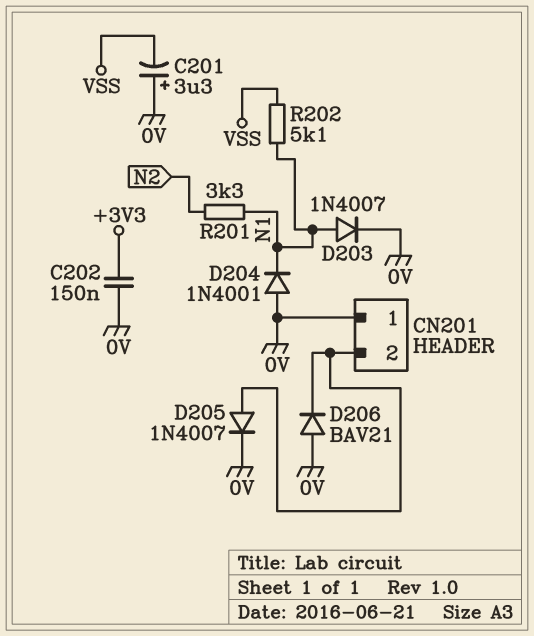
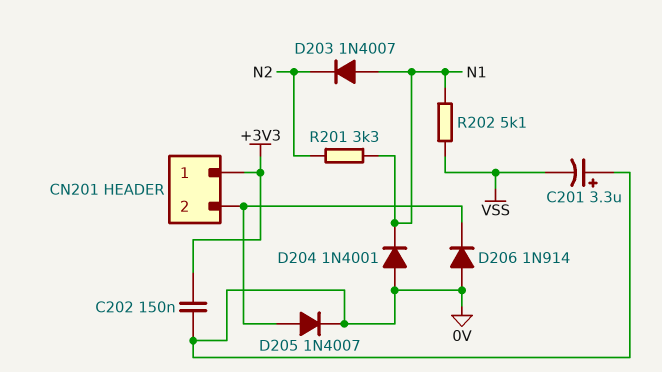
CN201 pin 1: 0V -> +3V3
D203: diode 1N4007 (A N1, K 0V) -> diode 1N4007 (A N1, K N2)
D206: diode BAV21 (A 0V, K CN201/2) -> diode 1N914 (A 0V, K CN201/2)

